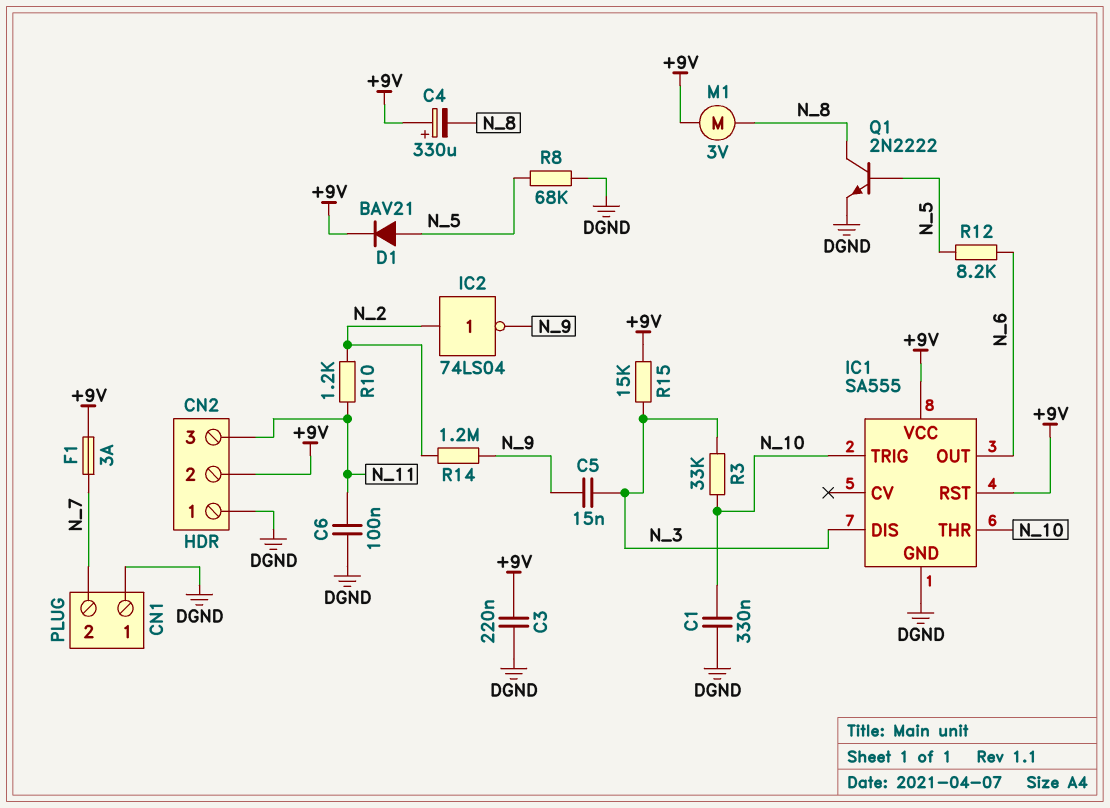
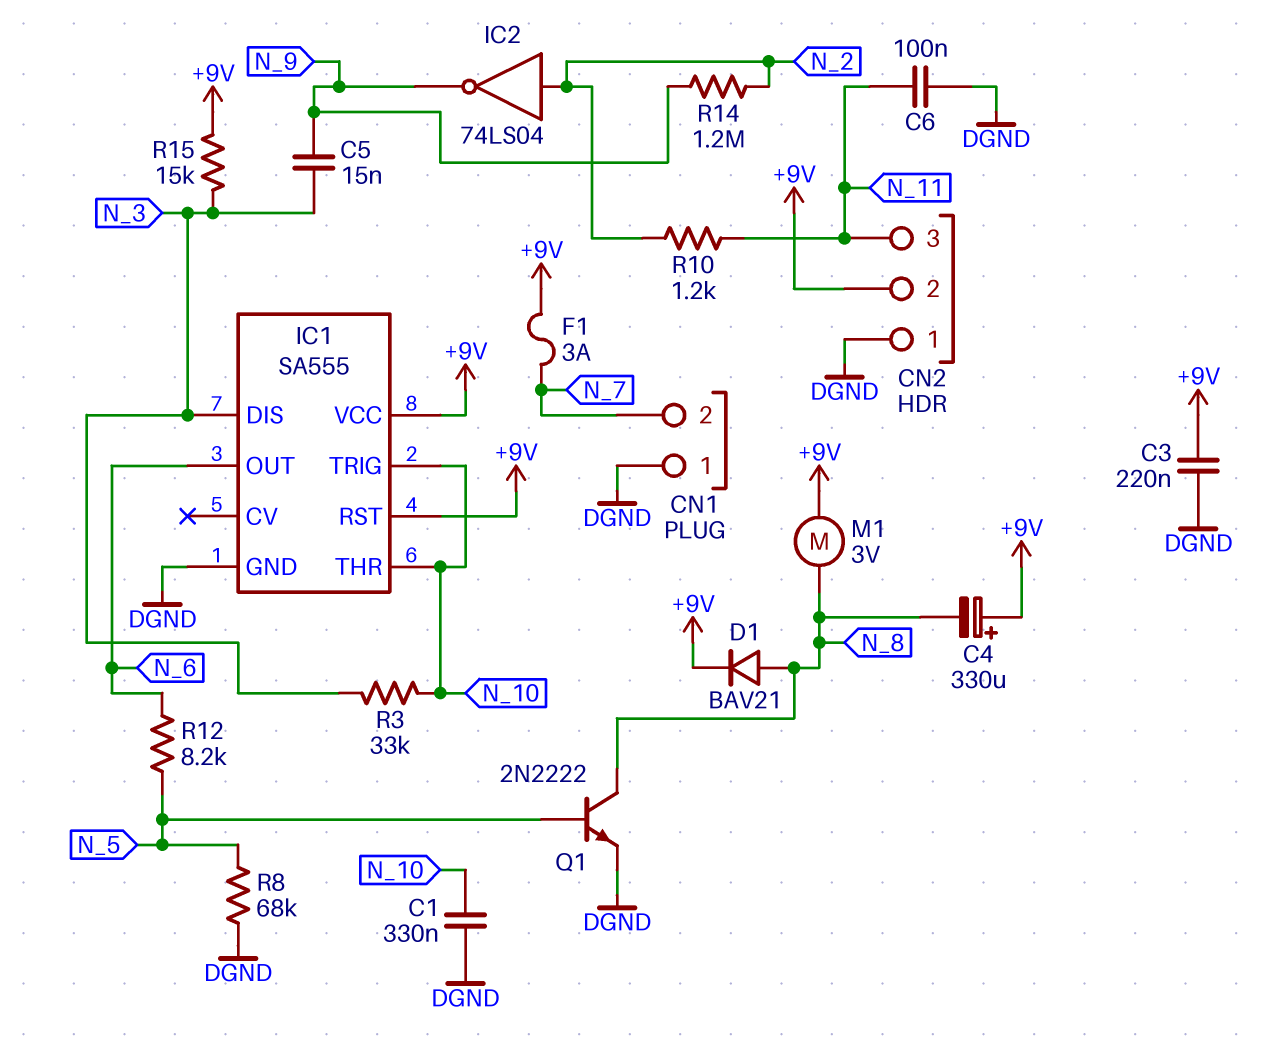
D1: diode BAV21 (A N_5, K +9V) -> diode BAV21 (A N_8, K +9V)

